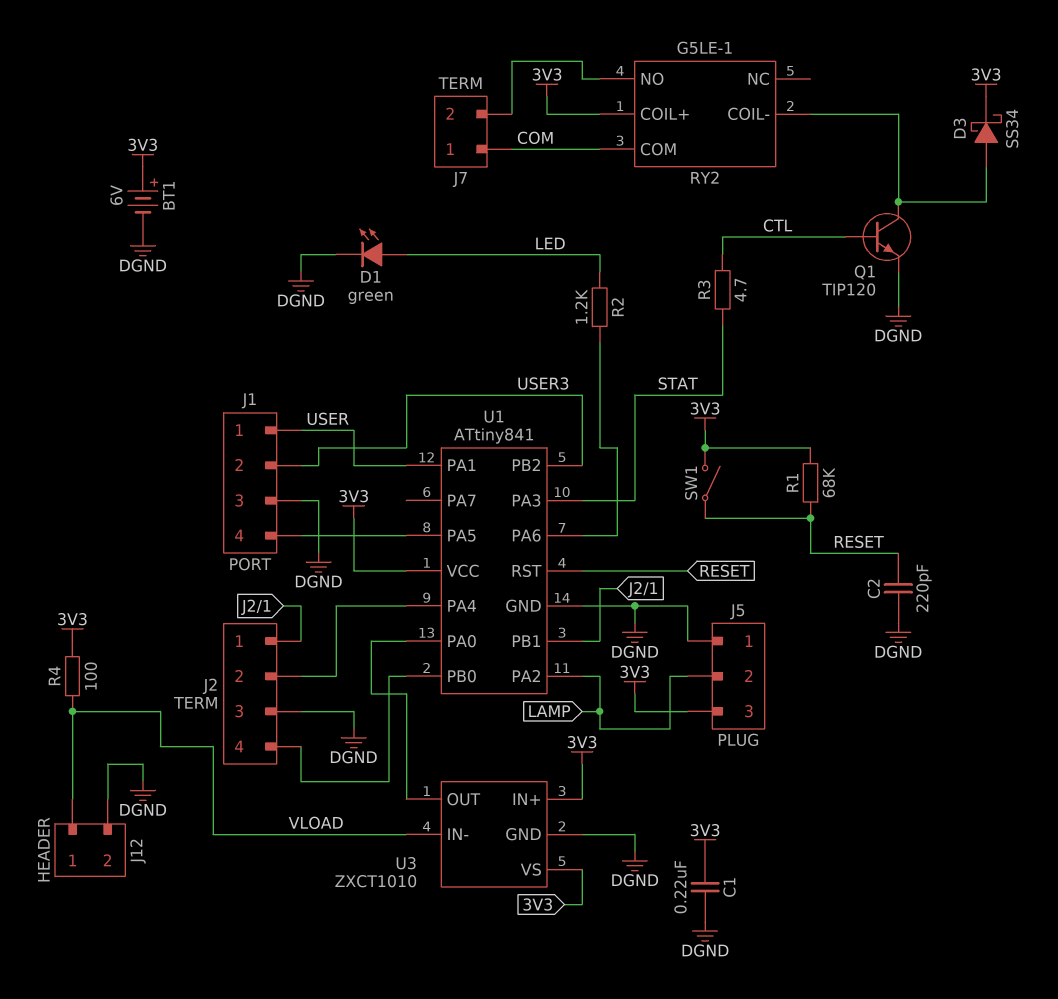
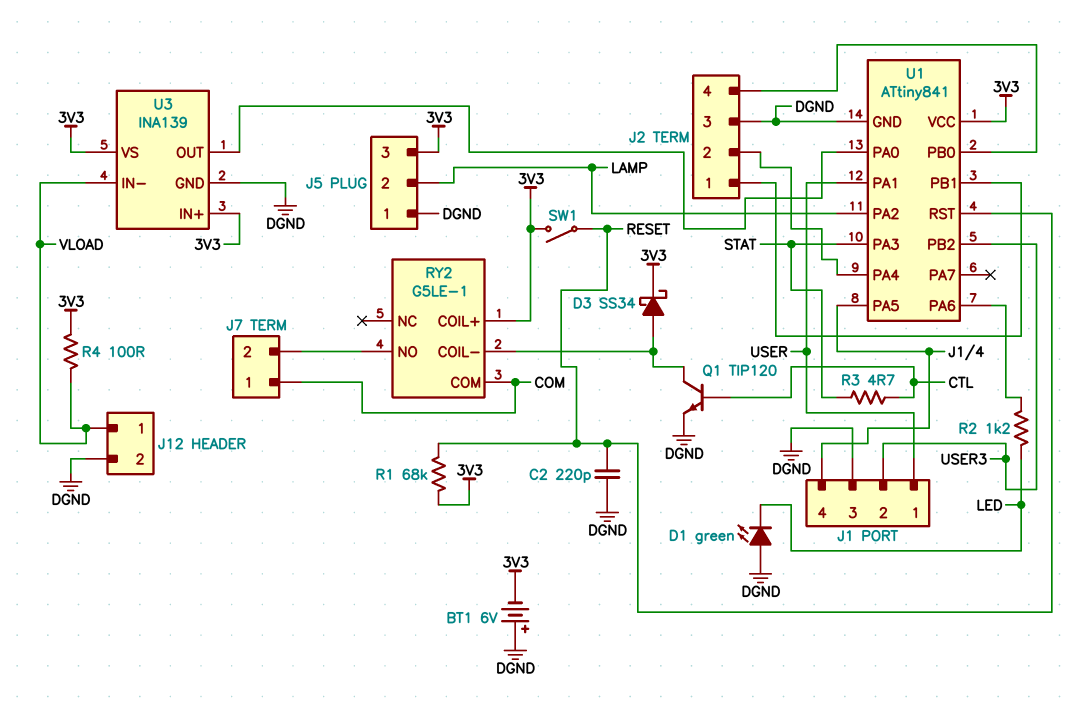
BT1: 6V (plus 3V3, minus DGND) -> 6V (plus DGND, minus 3V3)
C1: 220nF (3V3, DGND) -> none
D1: LED green (A LED, K DGND) -> LED green (A DGND, K LED)
U3: ZXCT1010 -> INA139

